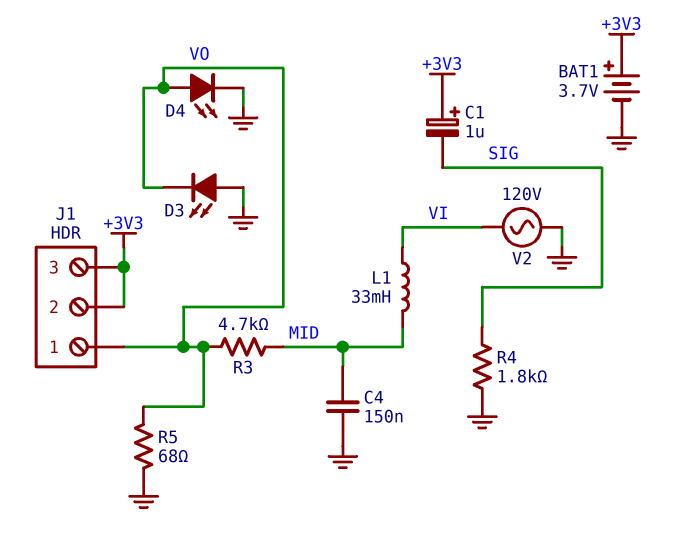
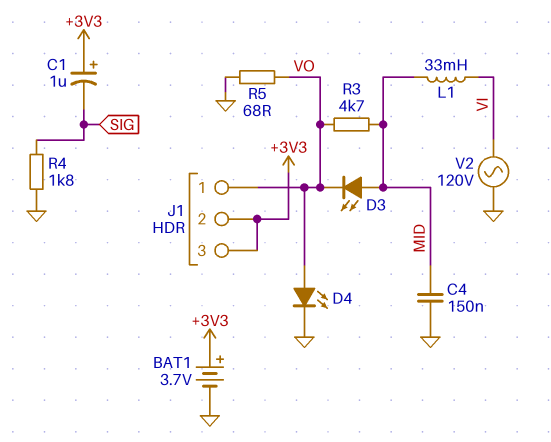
D3: LED (A GND, K VO) -> LED (A MID, K VO)

